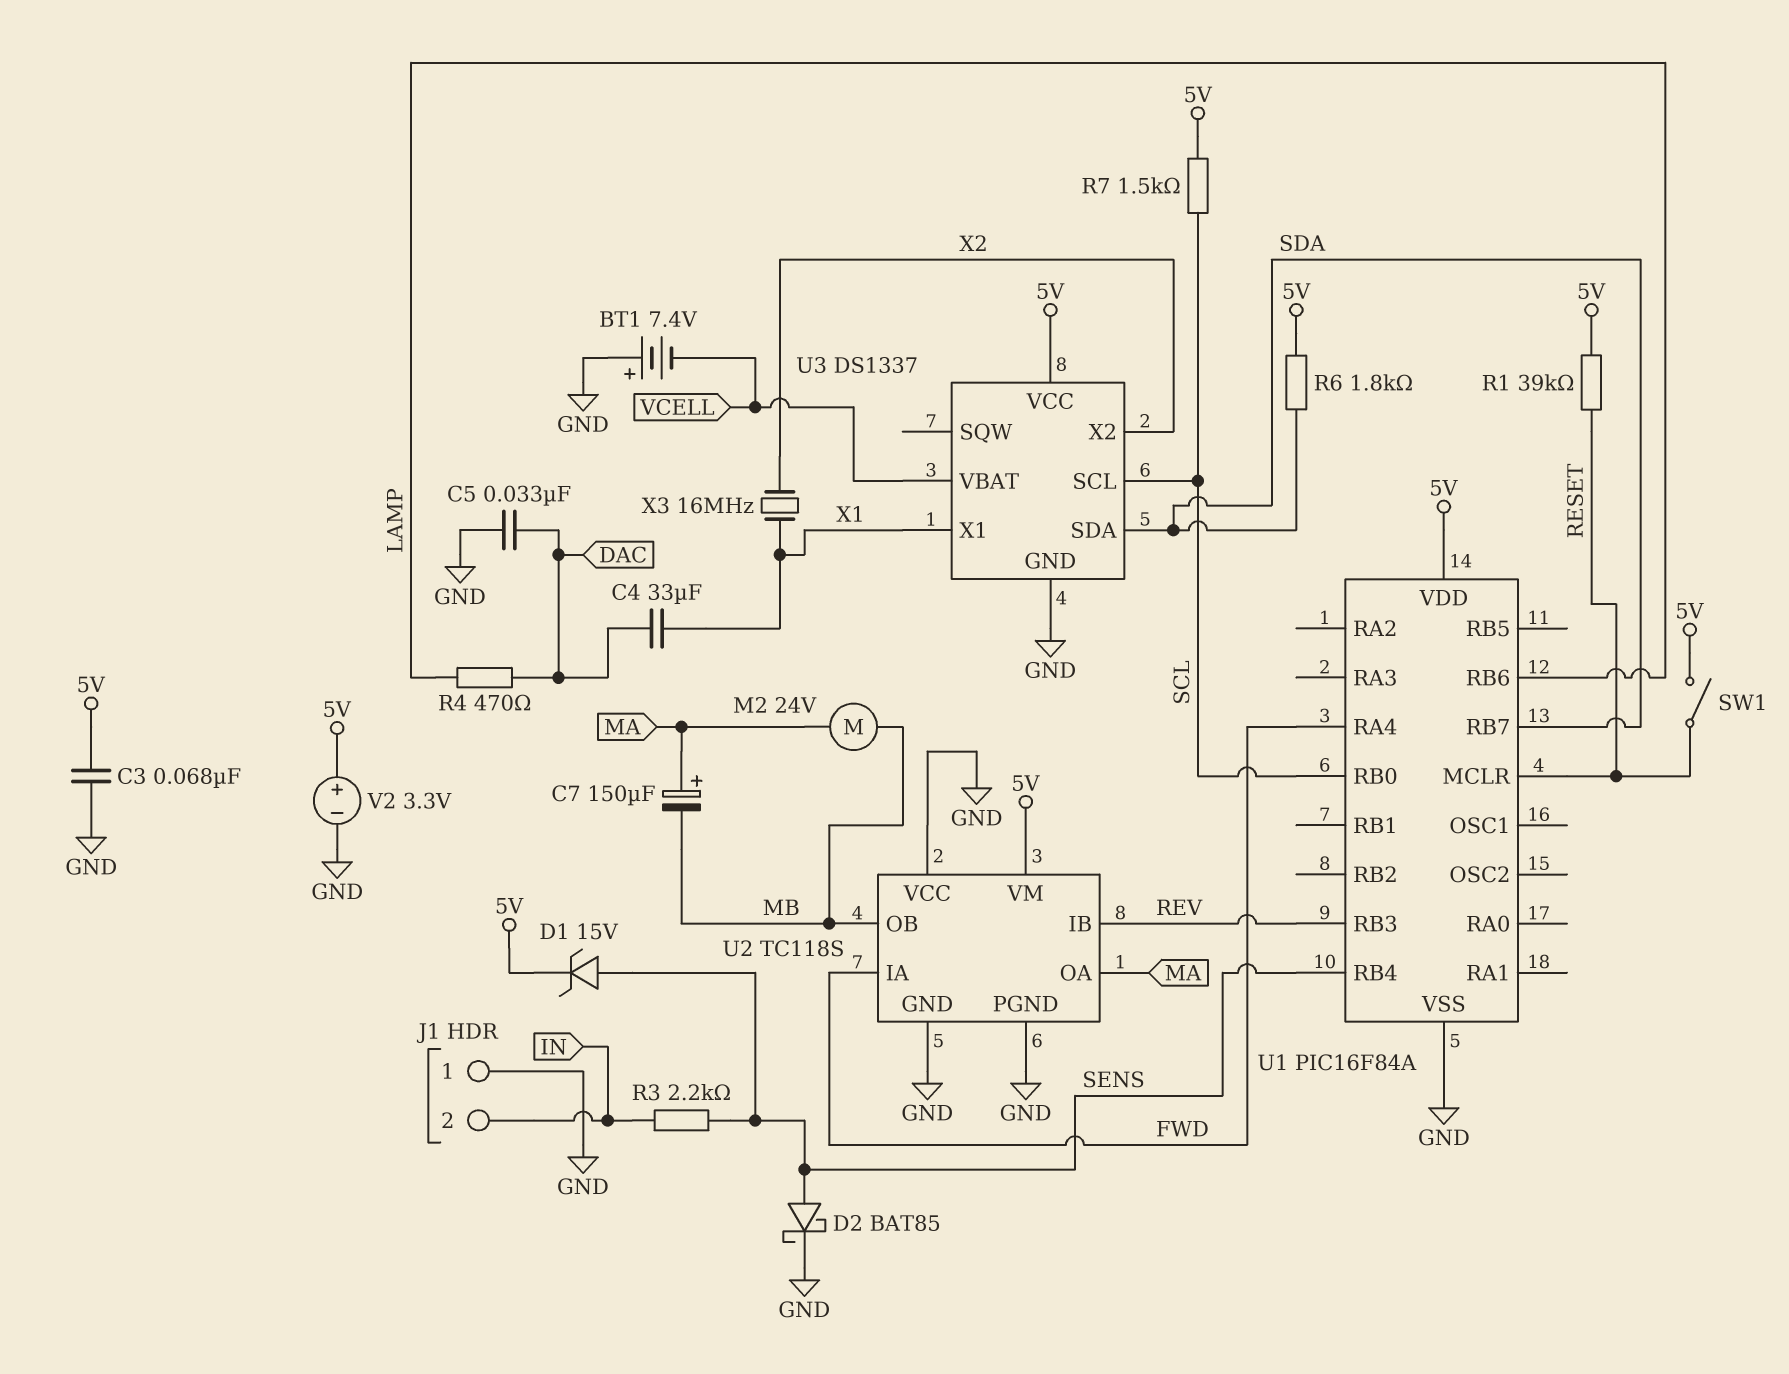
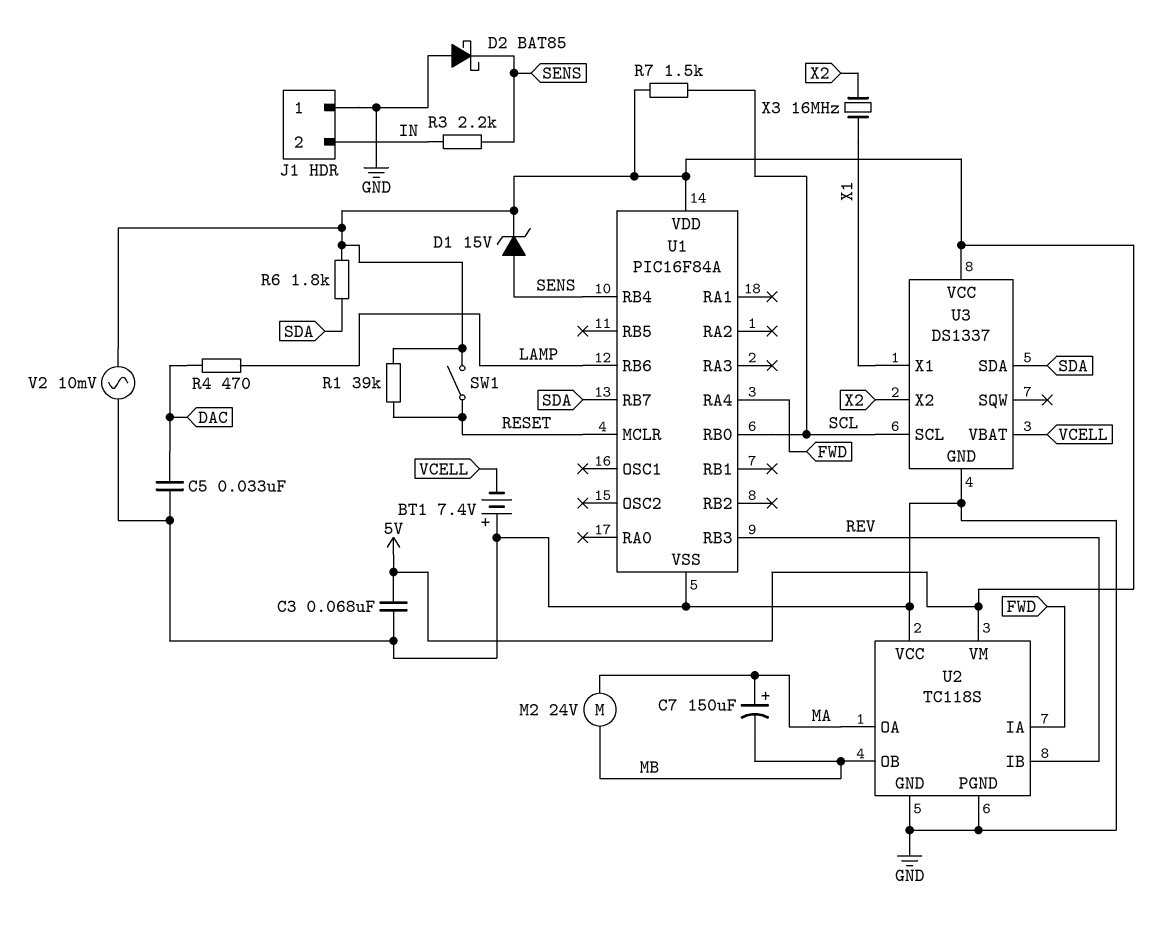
C4: 33uF (DAC, X1) -> none
D2: schottky BAT85 (A SENS, K GND) -> schottky BAT85 (A GND, K SENS)
V2: 3.3V (plus 5V, minus GND) -> AC 10mV (5V, GND)

